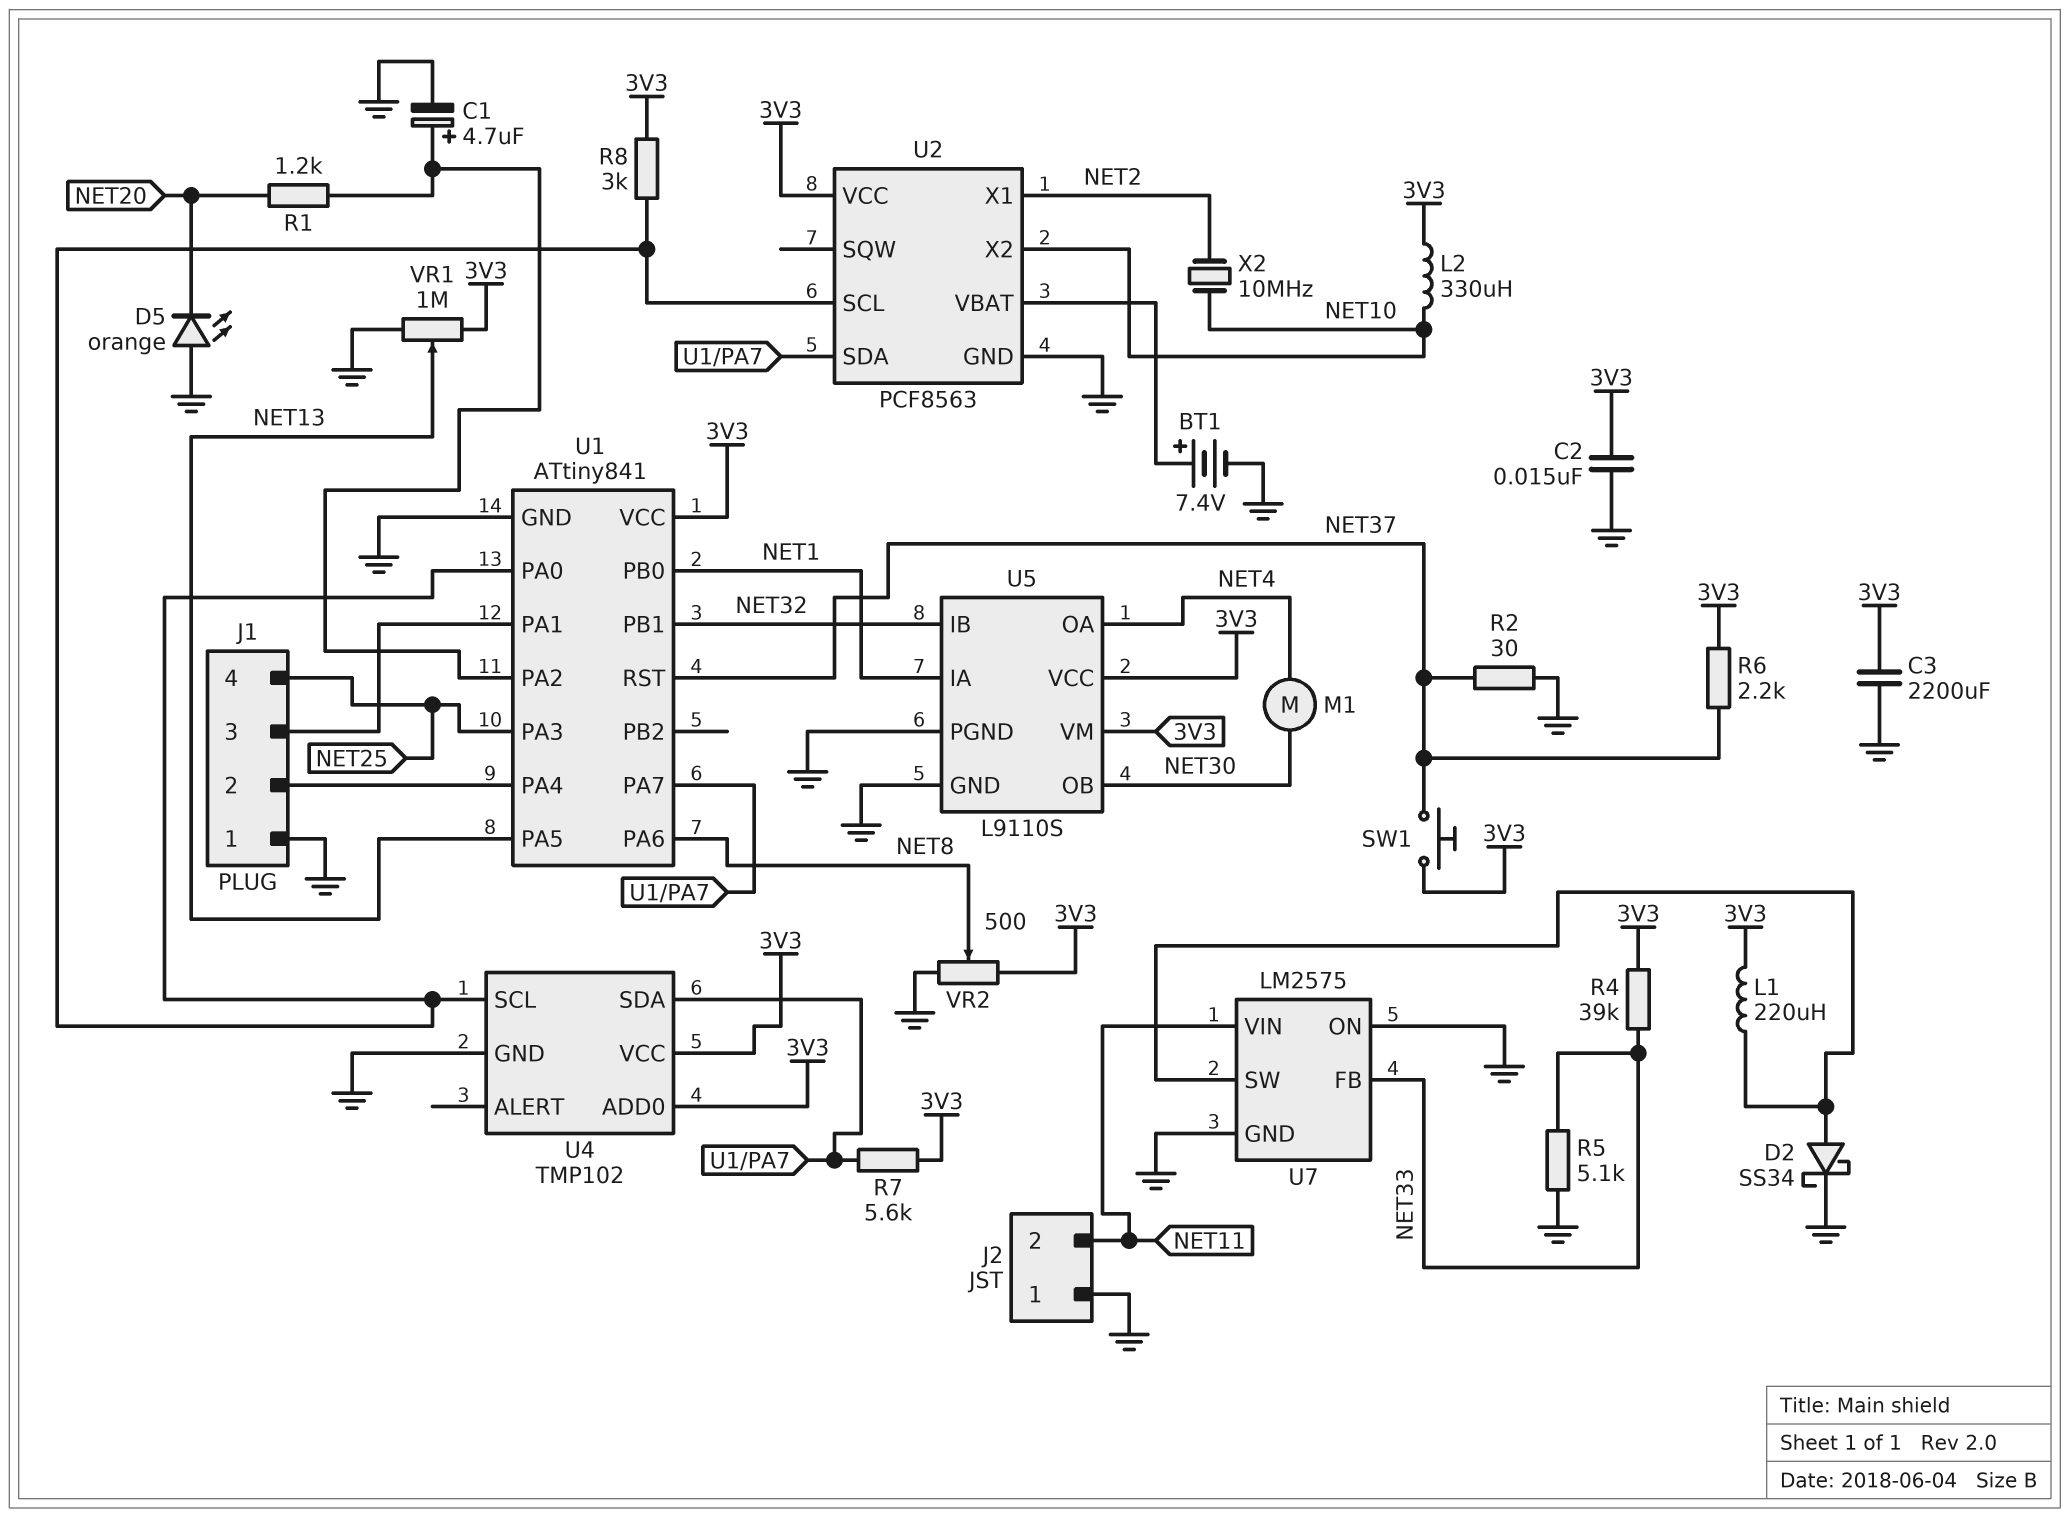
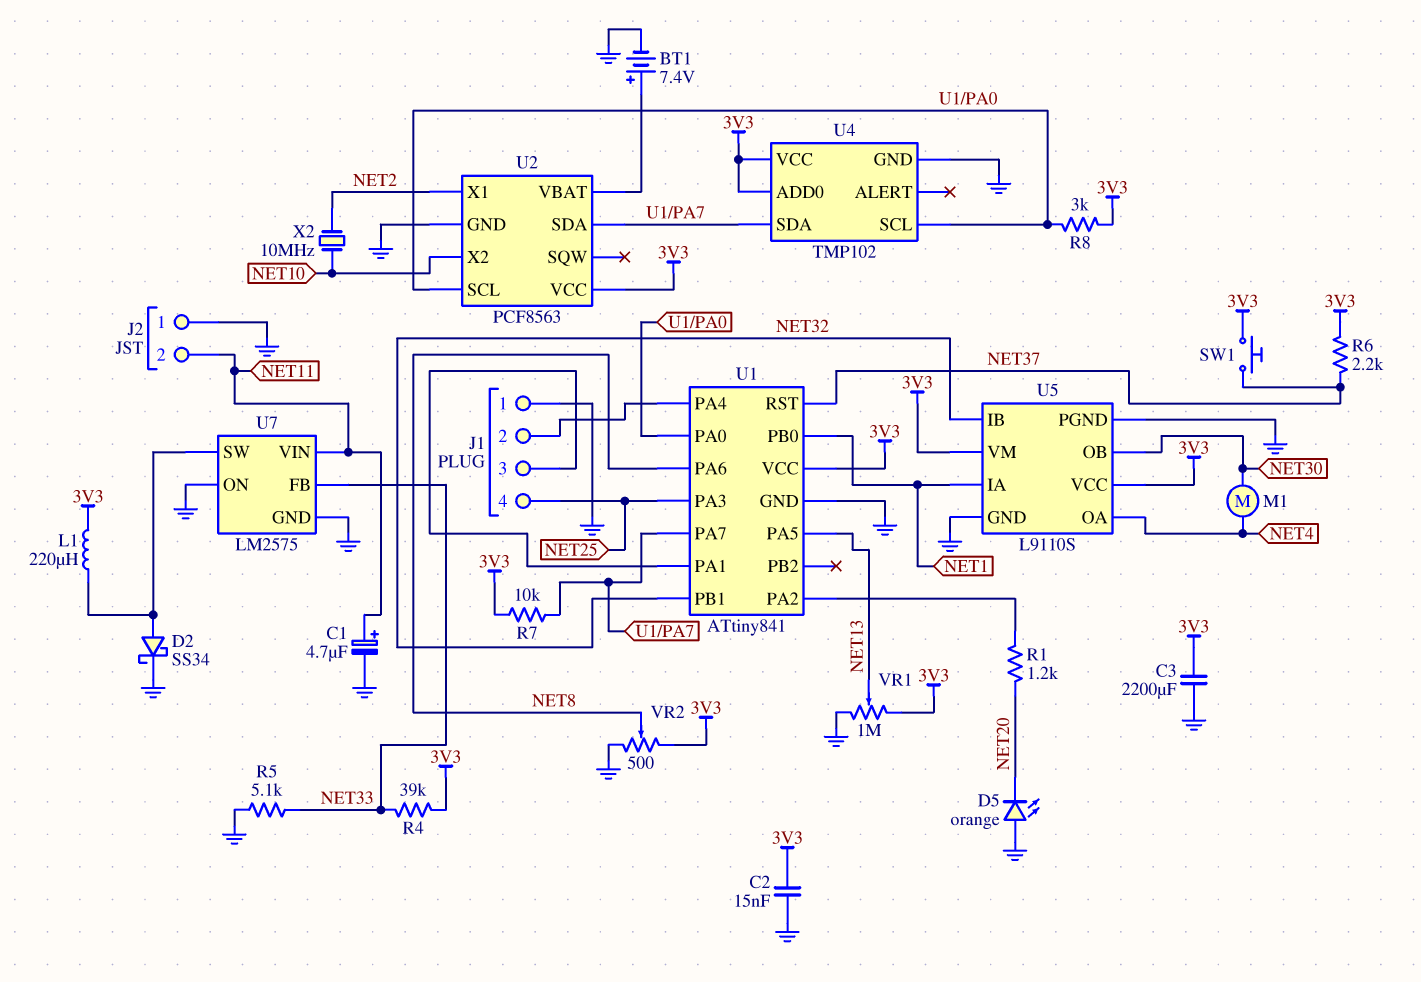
C1: 4.7uF (plus U1/PA2, minus GND) -> 4.7uF (plus NET11, minus GND)
L2: 330uH (3V3, NET10) -> none
R2: 30 (GND, NET37) -> none
R7: 5.6k (3V3, U1/PA7) -> 10k (3V3, U1/PA7)

